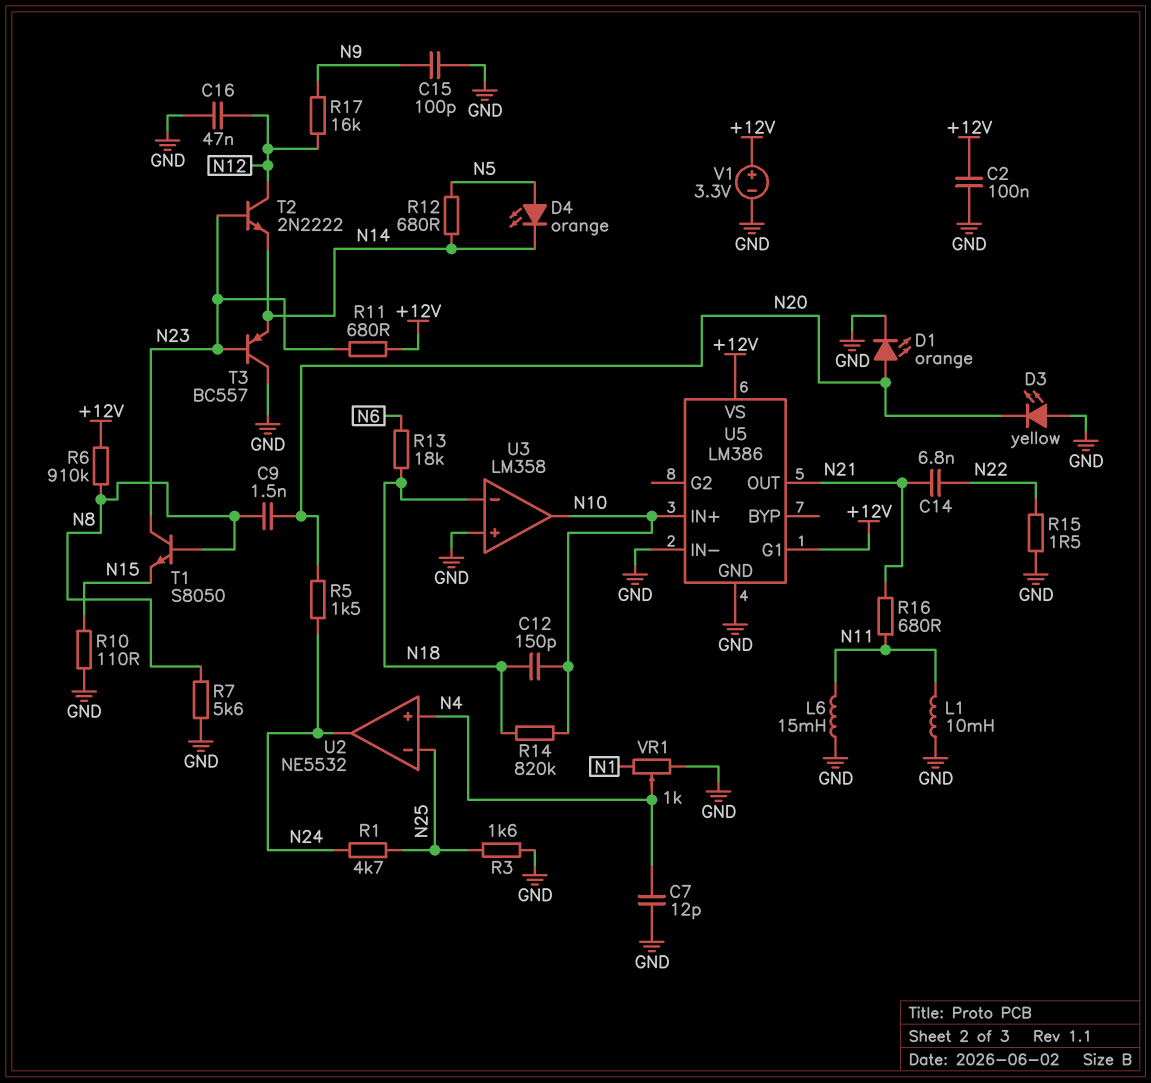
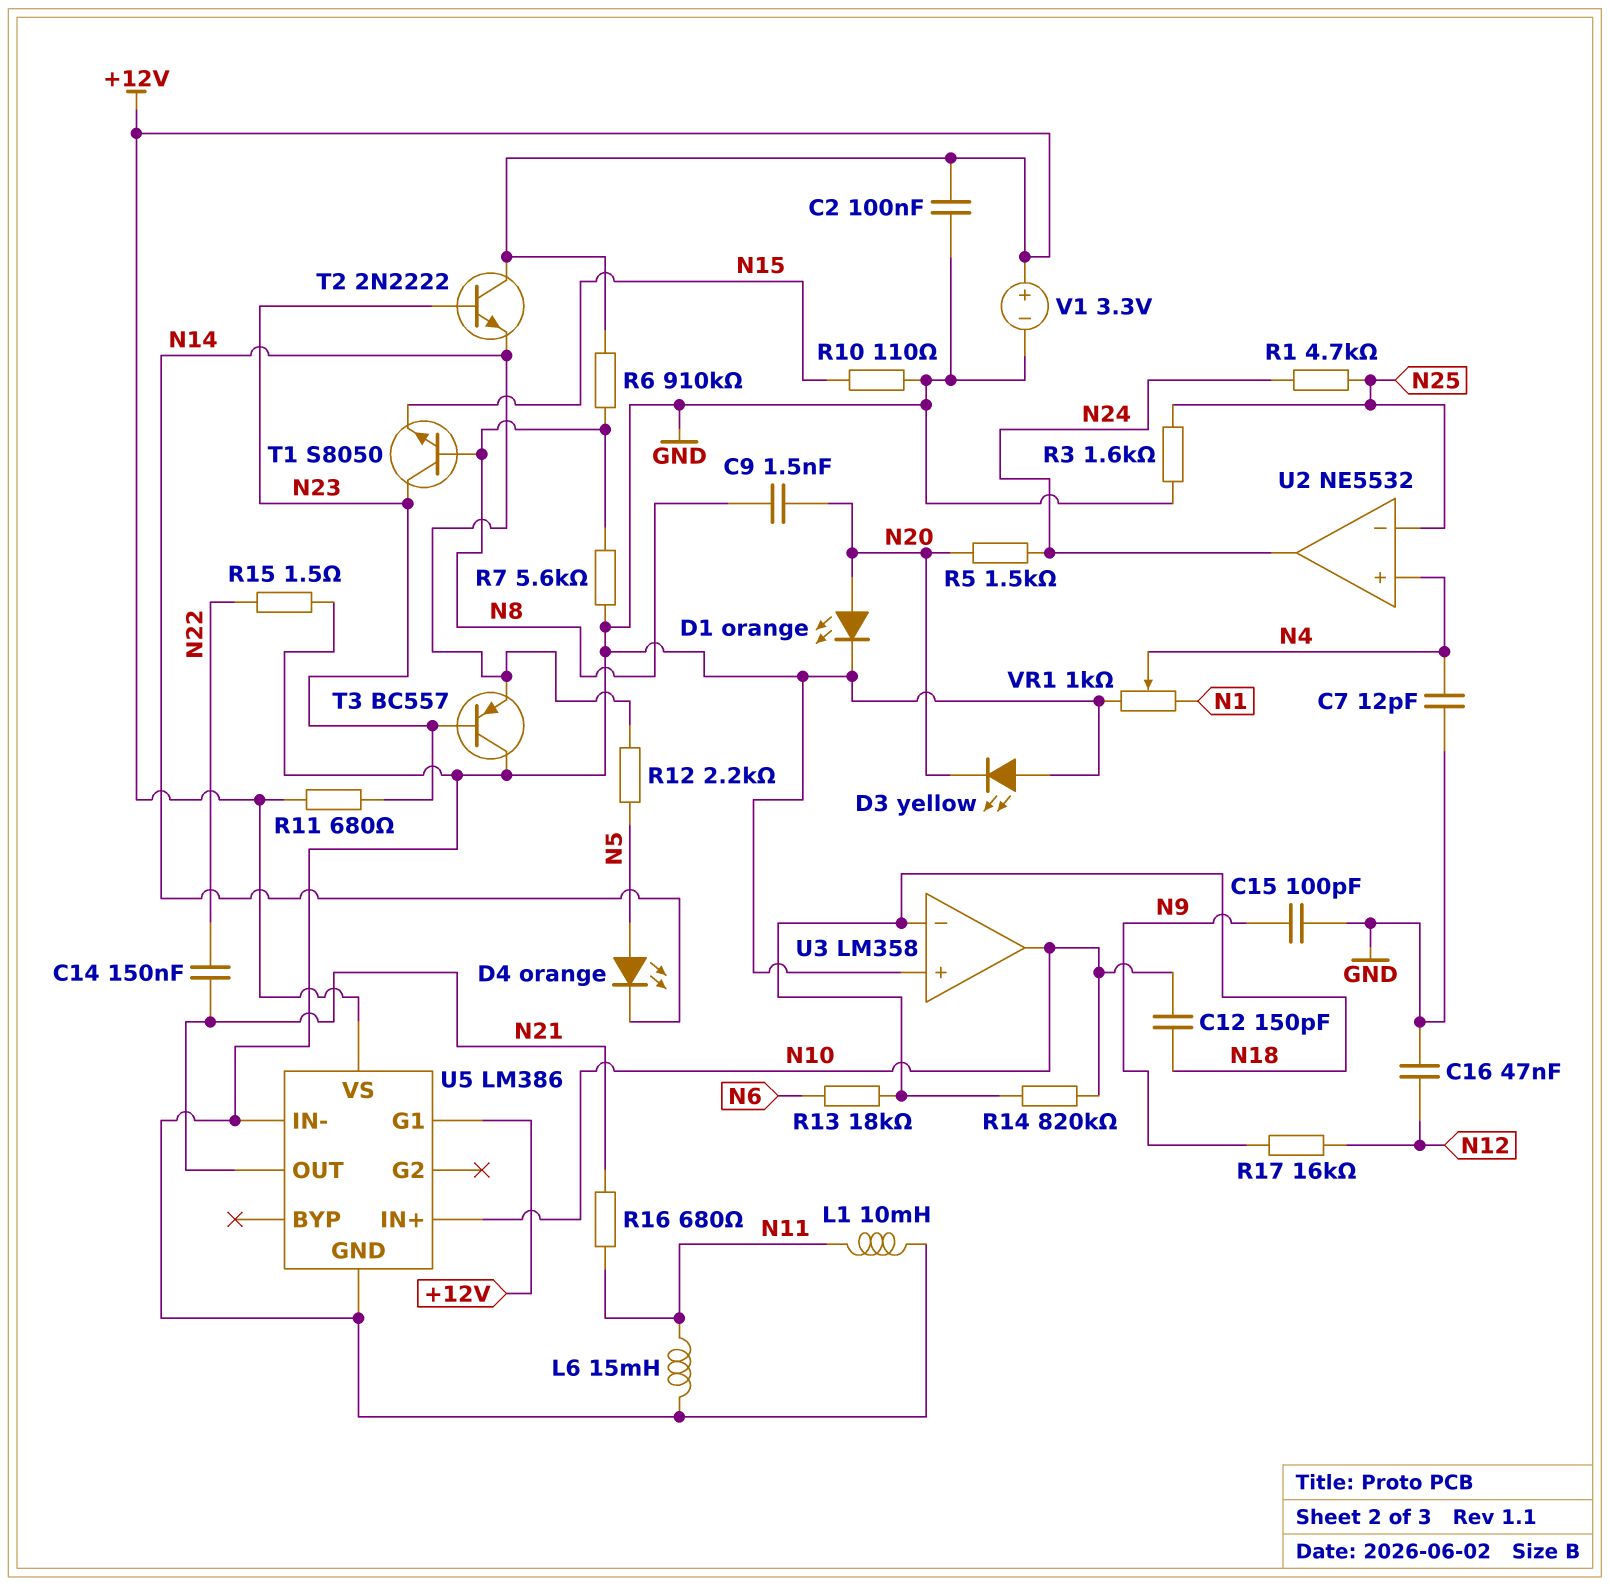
C14: 6.8nF (N21, N22) -> 150nF (N21, N22)
R12: 680 (N5, N14) -> 2.2k (N5, N14)
T2: NPN 2N2222 (B N23, C N12, E N14) -> NPN 2N2222 (B N23, C +12V, E N14)

